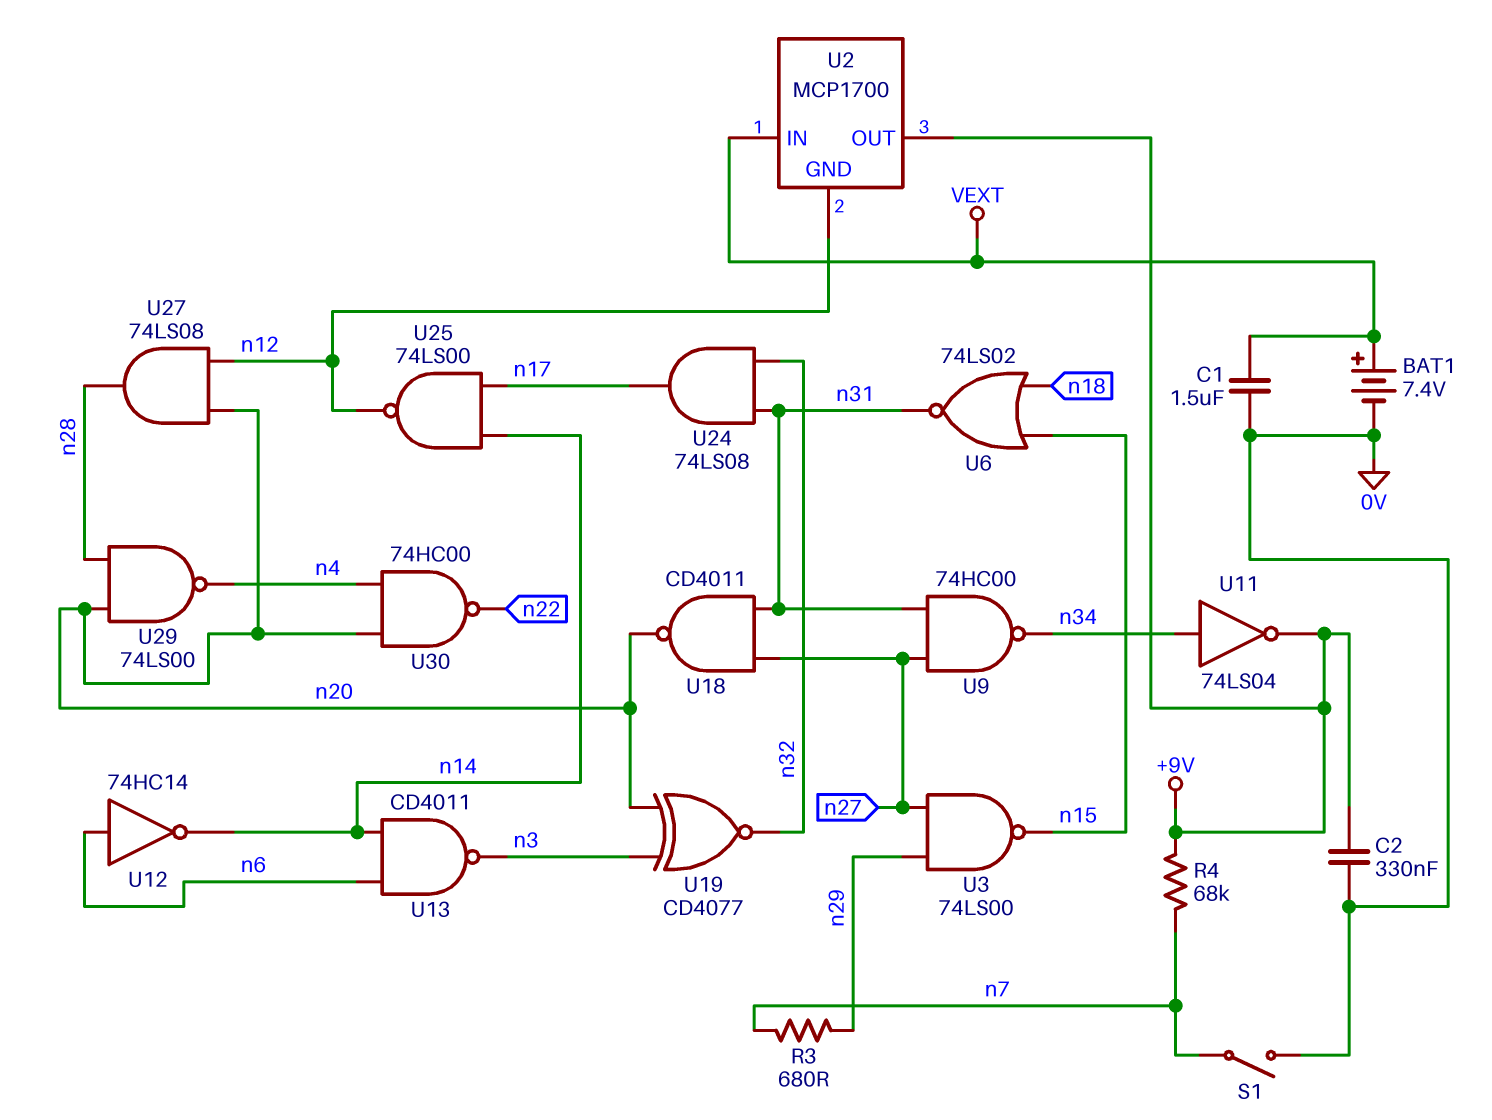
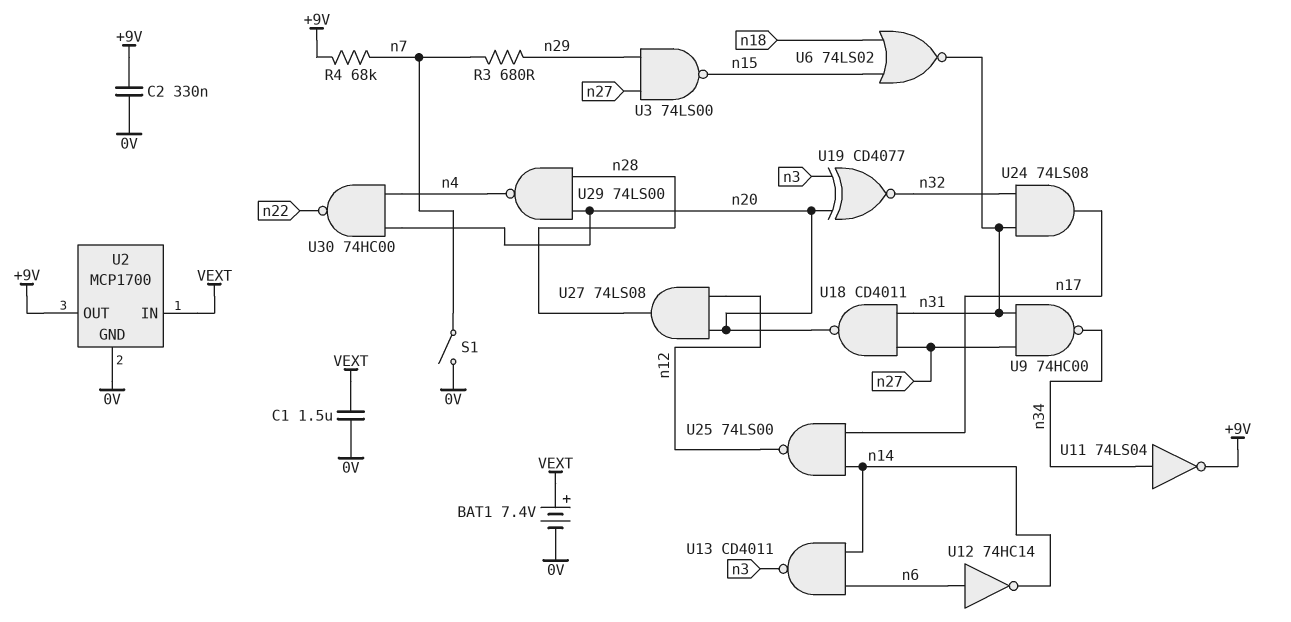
U2 pin GND: n12 -> 0V

